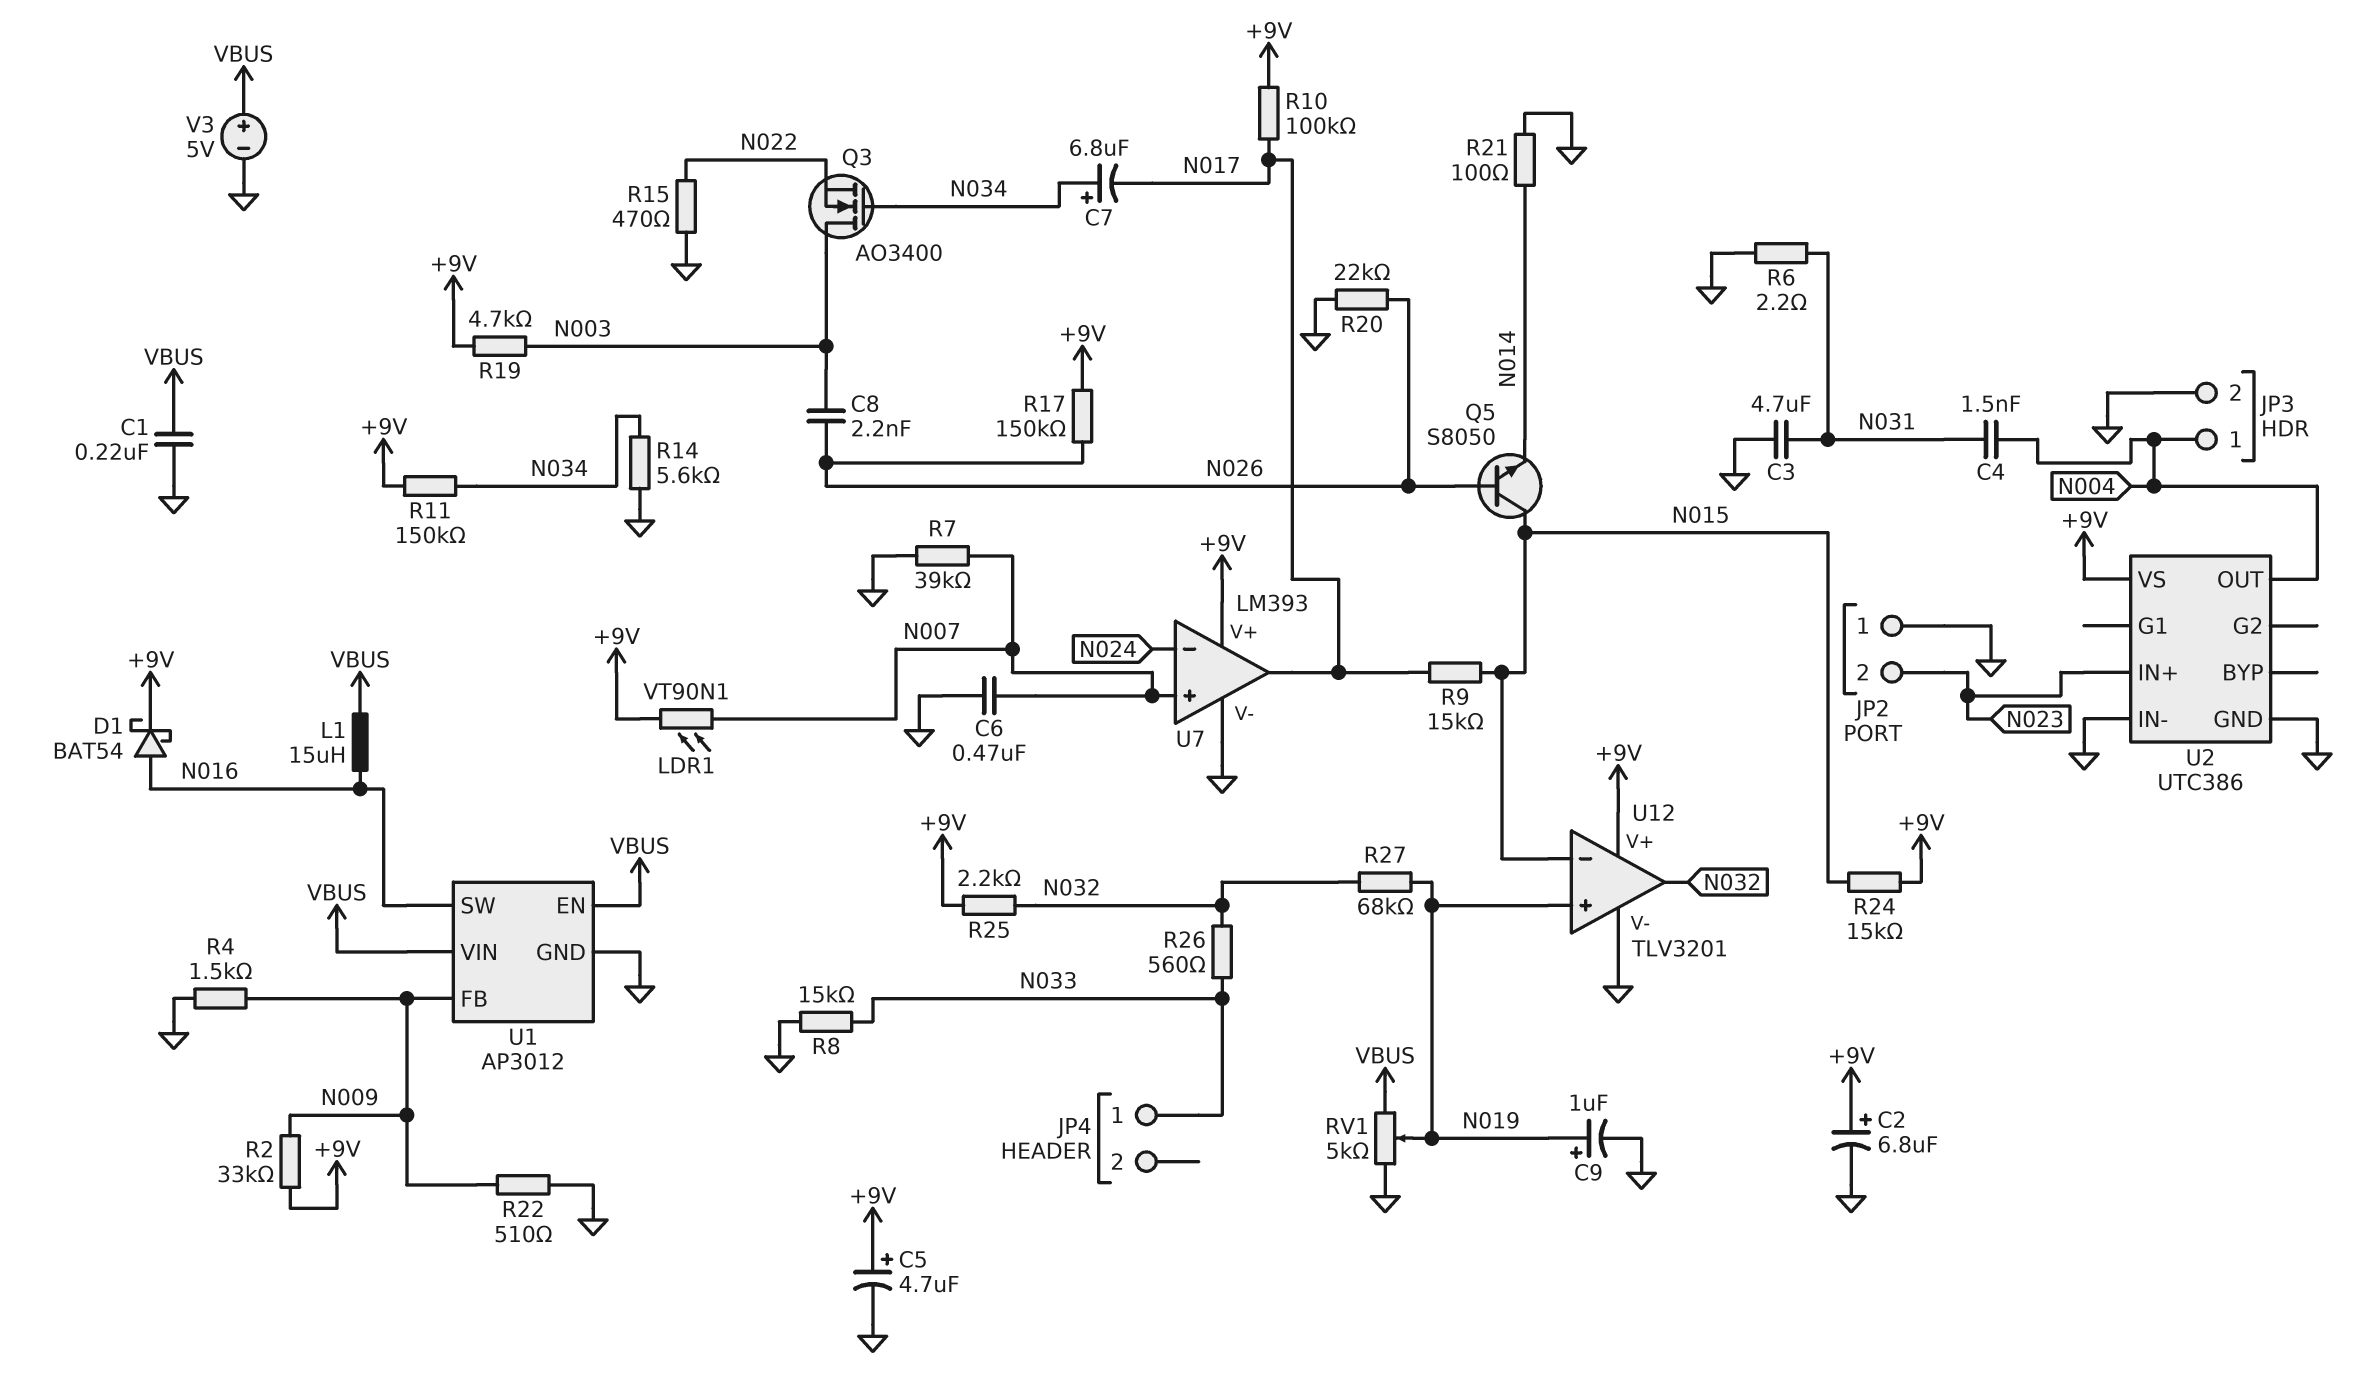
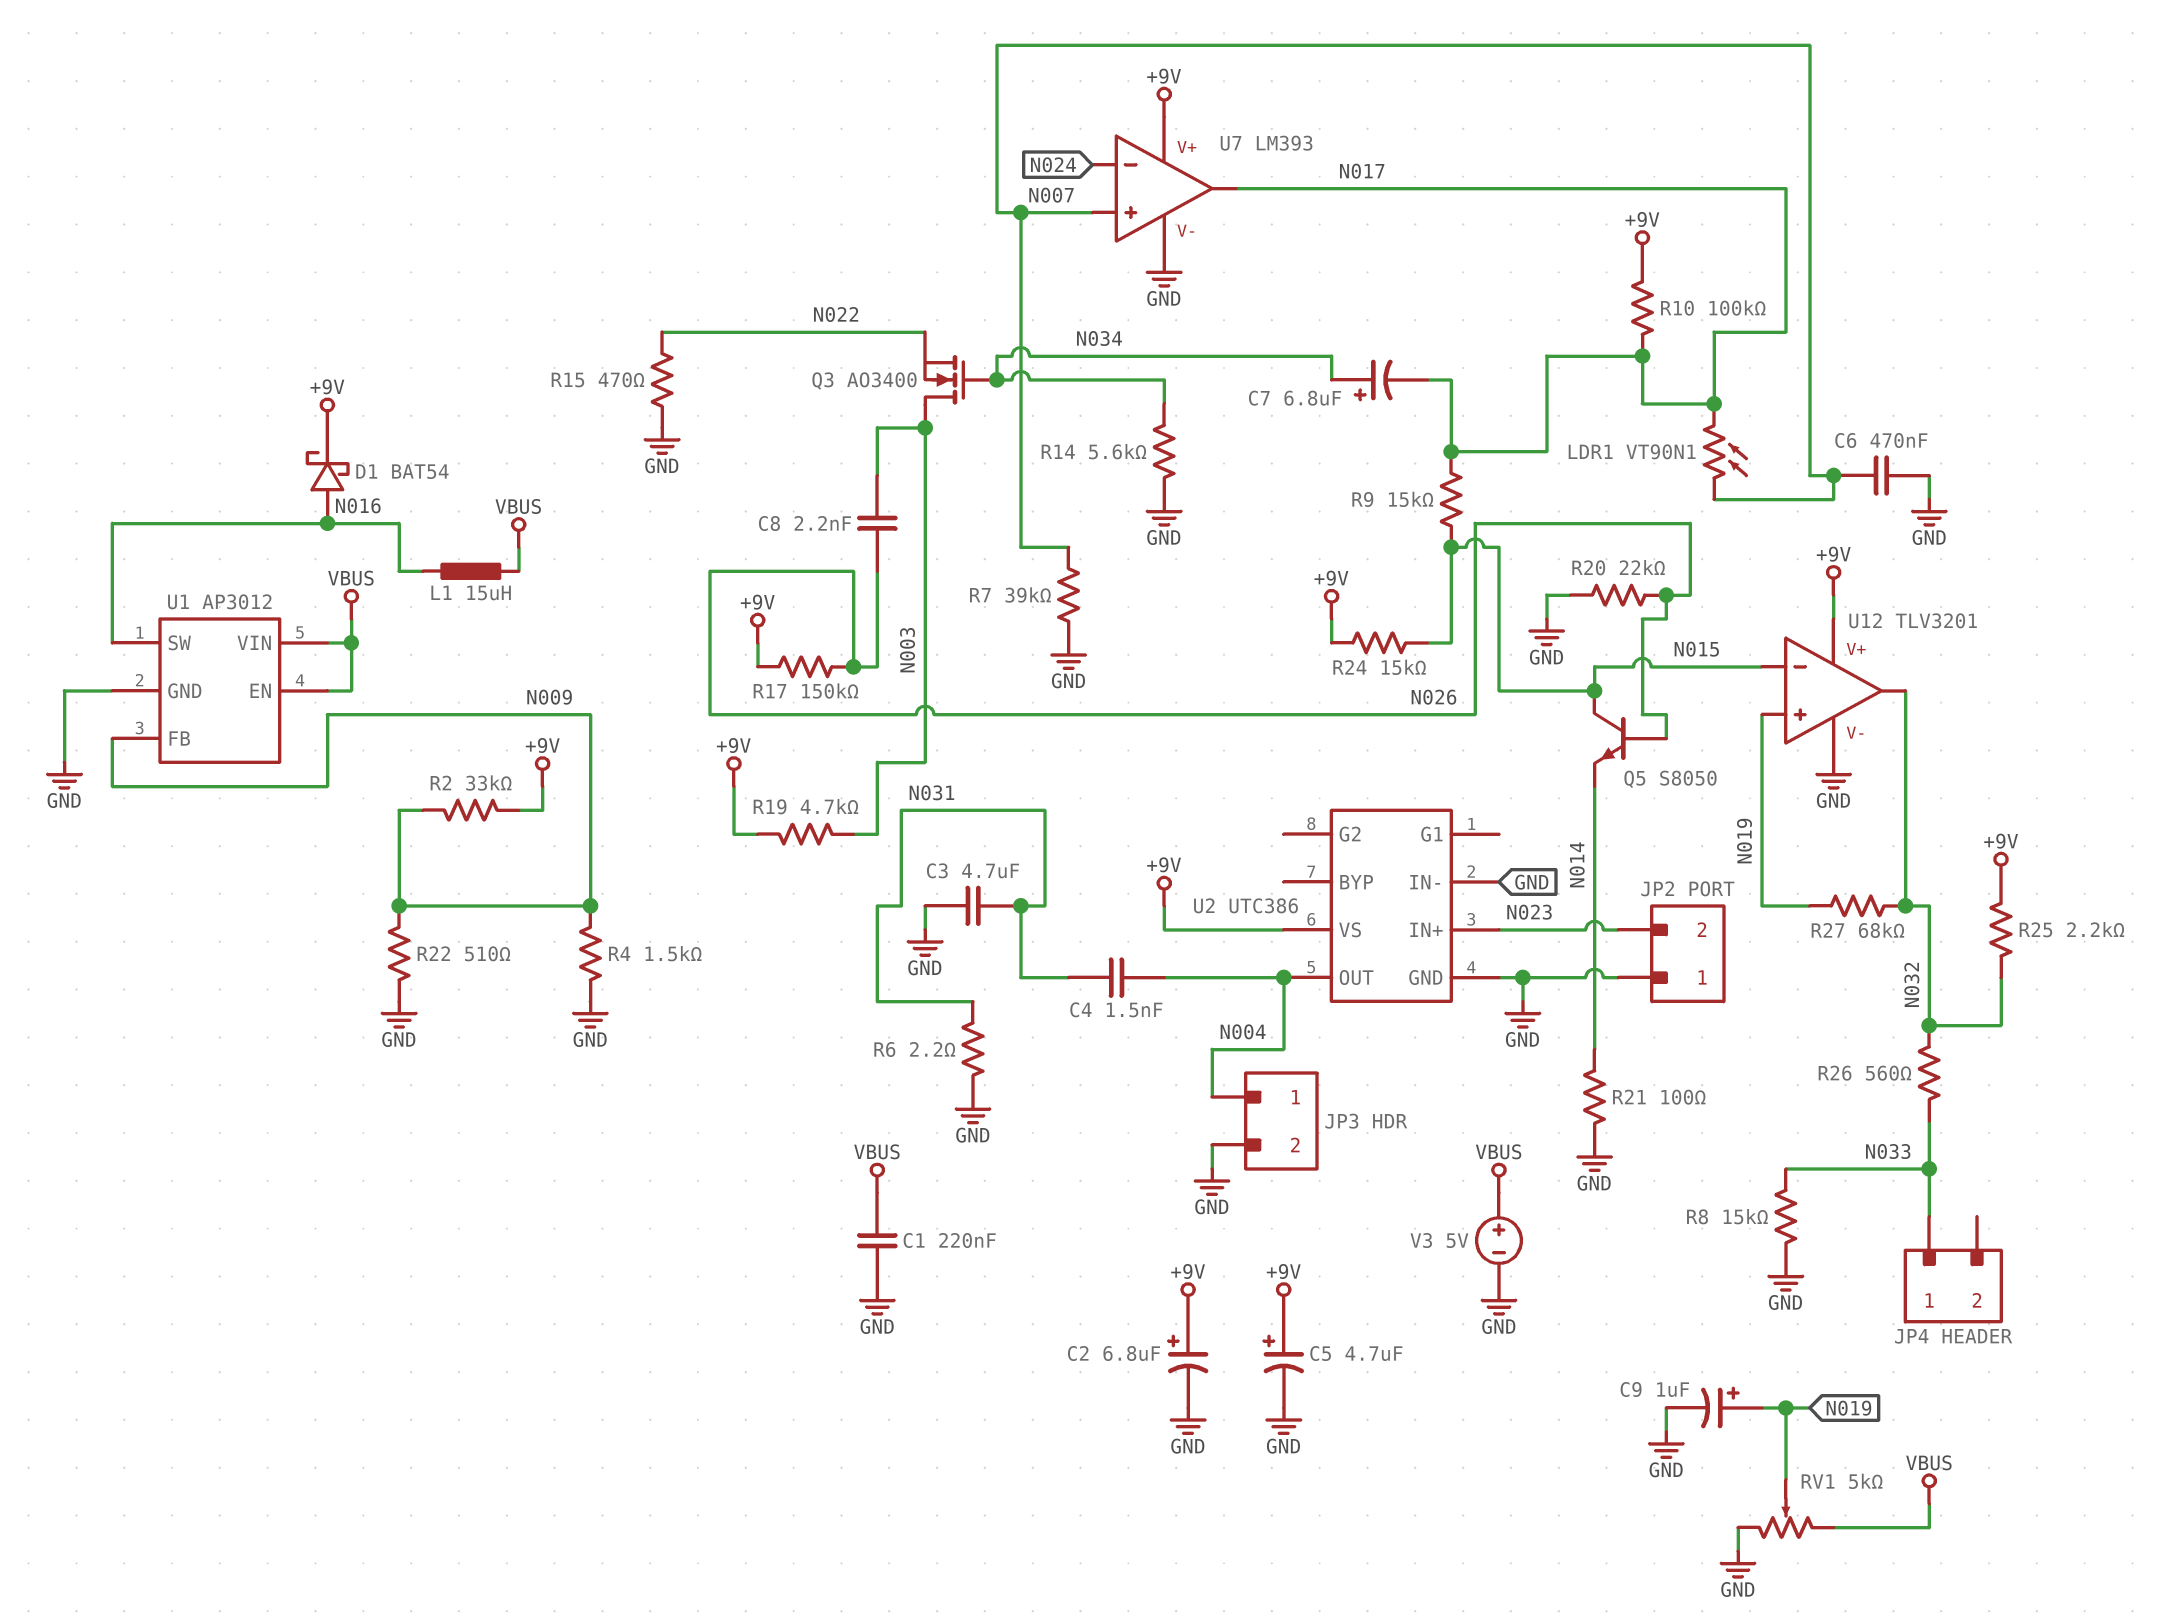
LDR1: VT90N1 (+9V, N007) -> VT90N1 (N007, N017)
R11: 150k (+9V, N034) -> none

